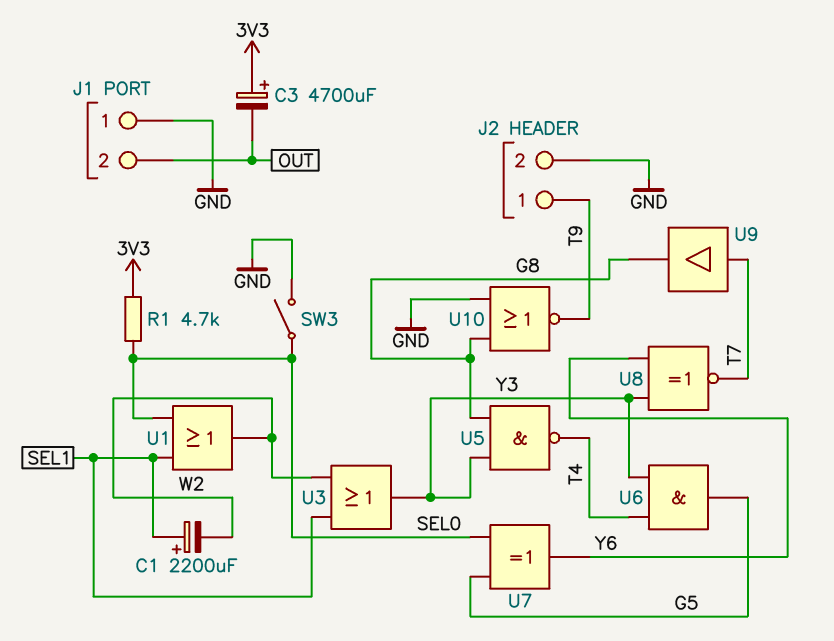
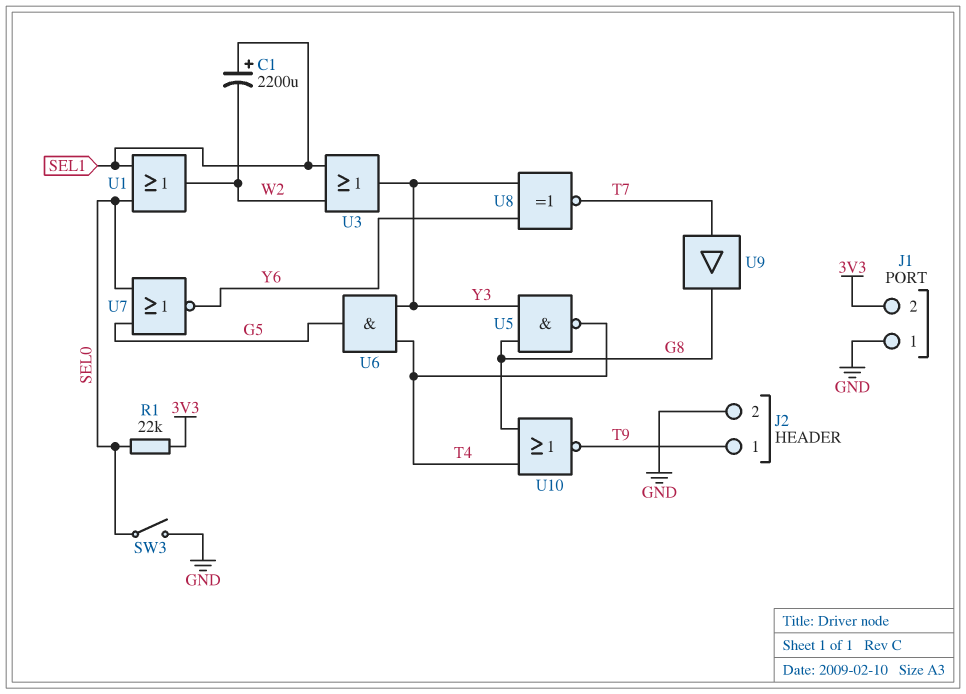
C3: 4700uF (plus 3V3, minus OUT) -> none
J1 pin 2: OUT -> 3V3
R1: 4.7k (3V3, SEL0) -> 22k (3V3, SEL0)
U7: XOR (in G5, in SEL0, out Y6) -> NOR (in G5, in SEL0, out Y6)
U10: NOR (in G8, in GND, out T9) -> NOR (in G8, in T4, out T9)

